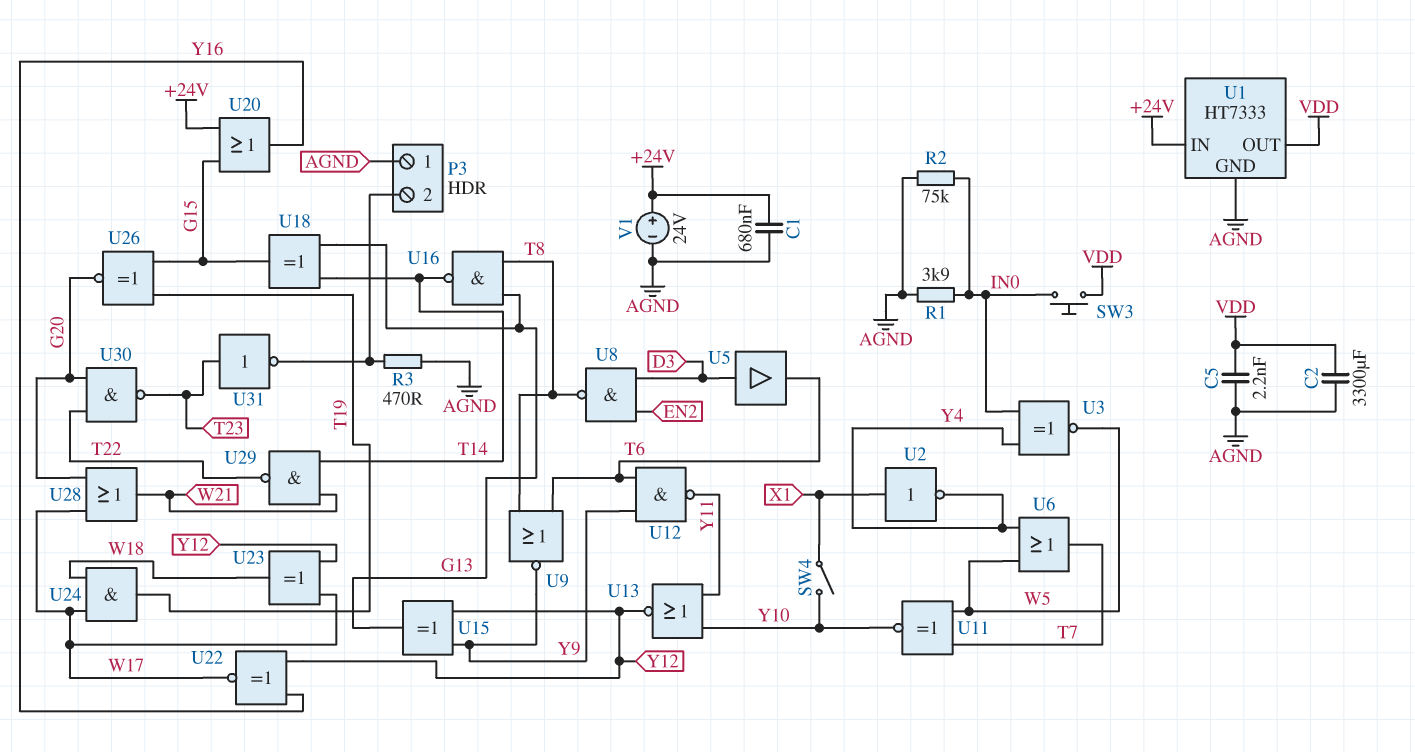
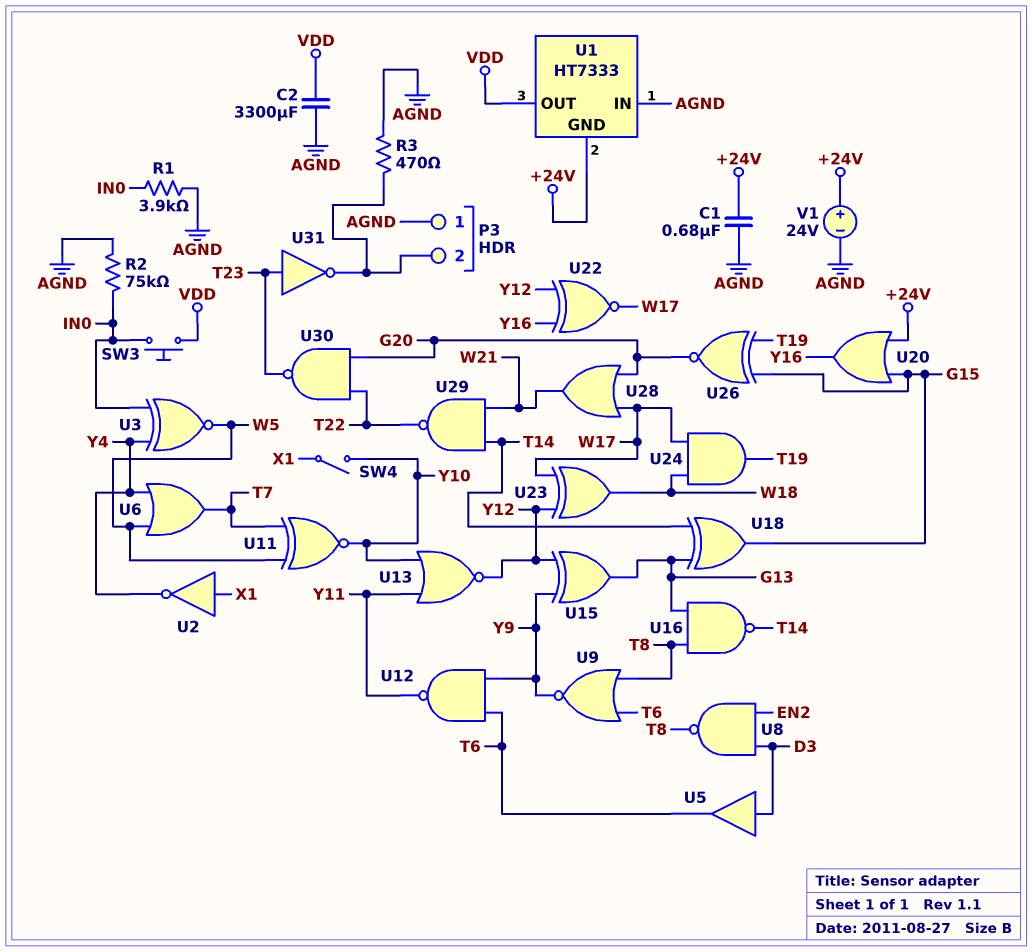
C5: 2.2nF (AGND, VDD) -> none
U1 pin GND: AGND -> +24V
U1 pin IN: +24V -> AGND

